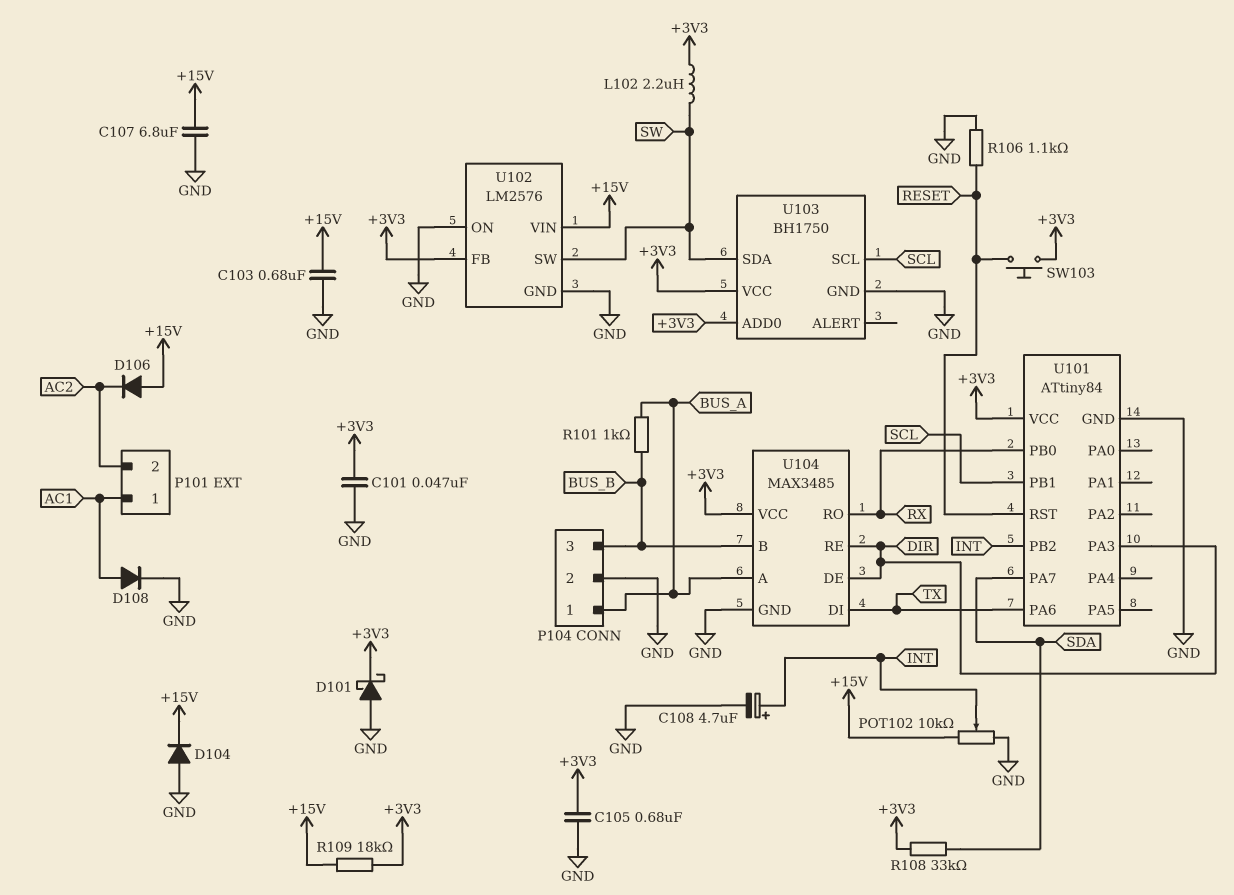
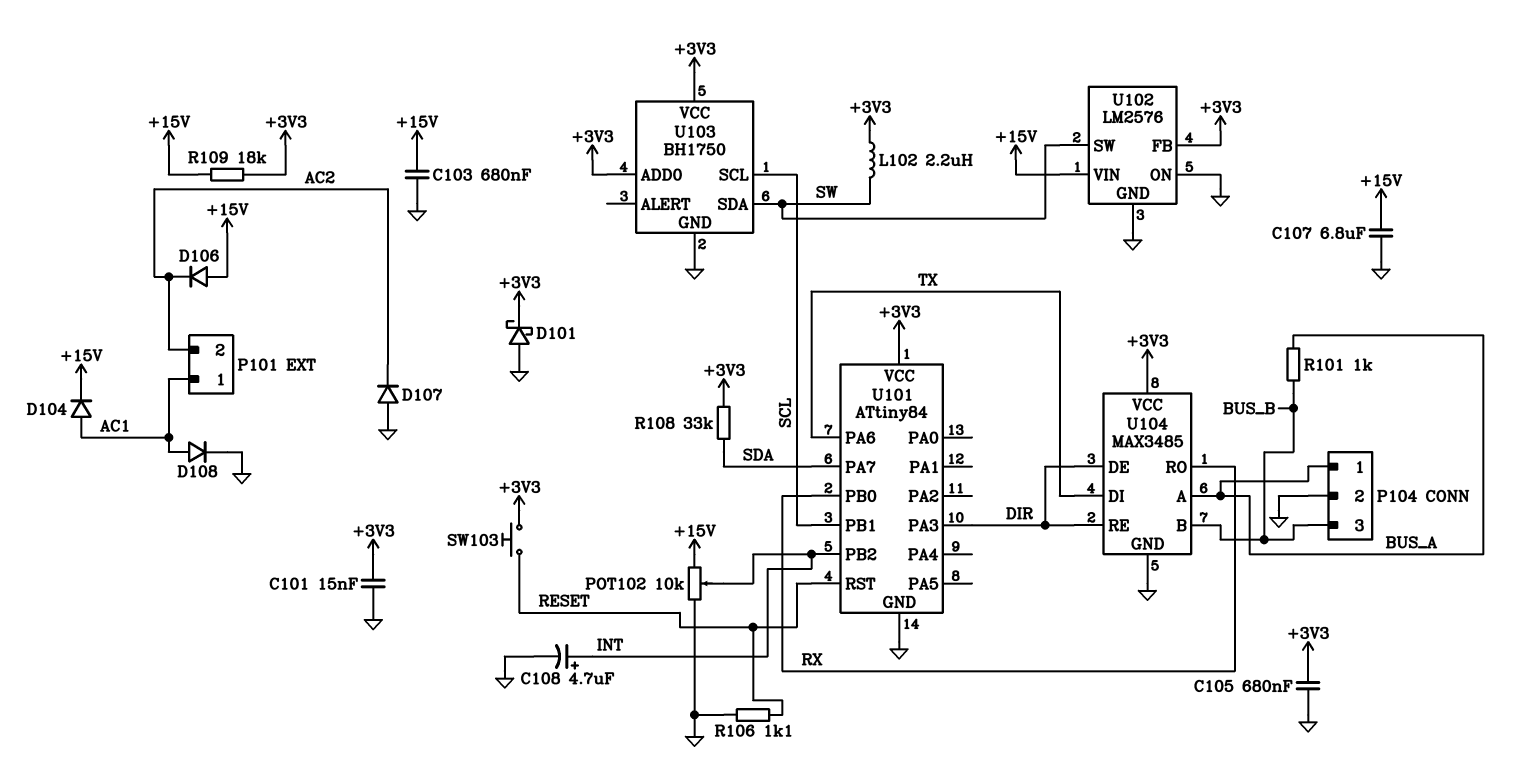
C101: 47nF (+3V3, GND) -> 15nF (+3V3, GND)
D104: diode (A GND, K +15V) -> diode (A AC1, K +15V)
D107: none -> diode (A GND, K AC2)

